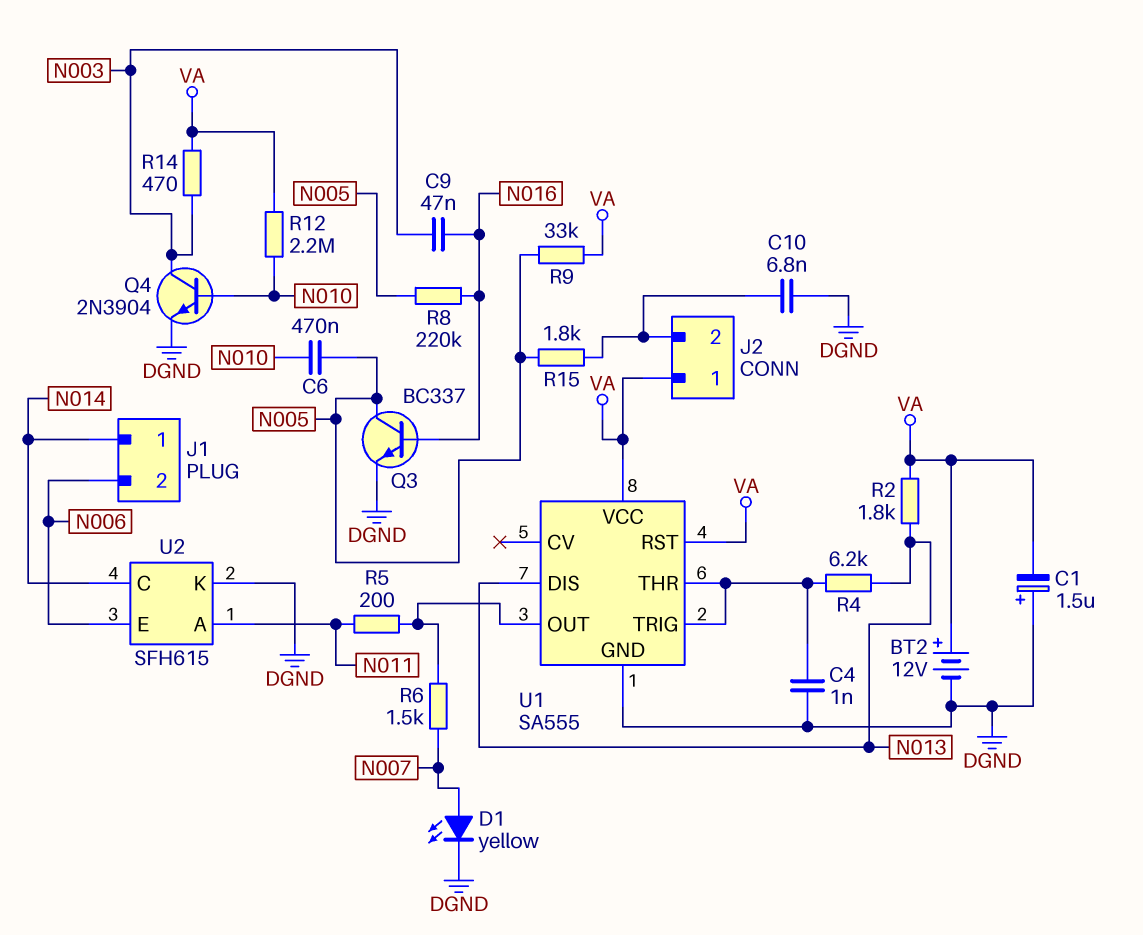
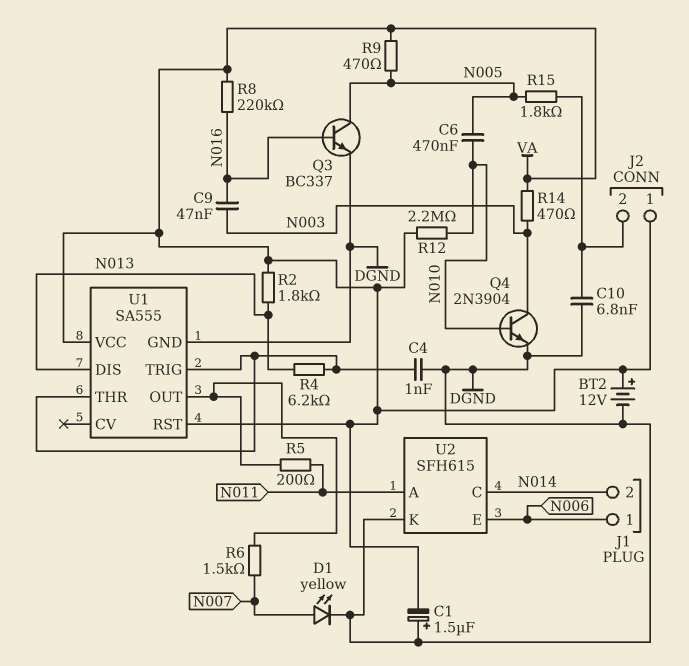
J1 pin 1: N014 -> N006
J1 pin 2: N006 -> N014
R8: 220k (N005, N016) -> 220k (N016, VA)
R9: 33k (N005, VA) -> 470 (N005, VA)

